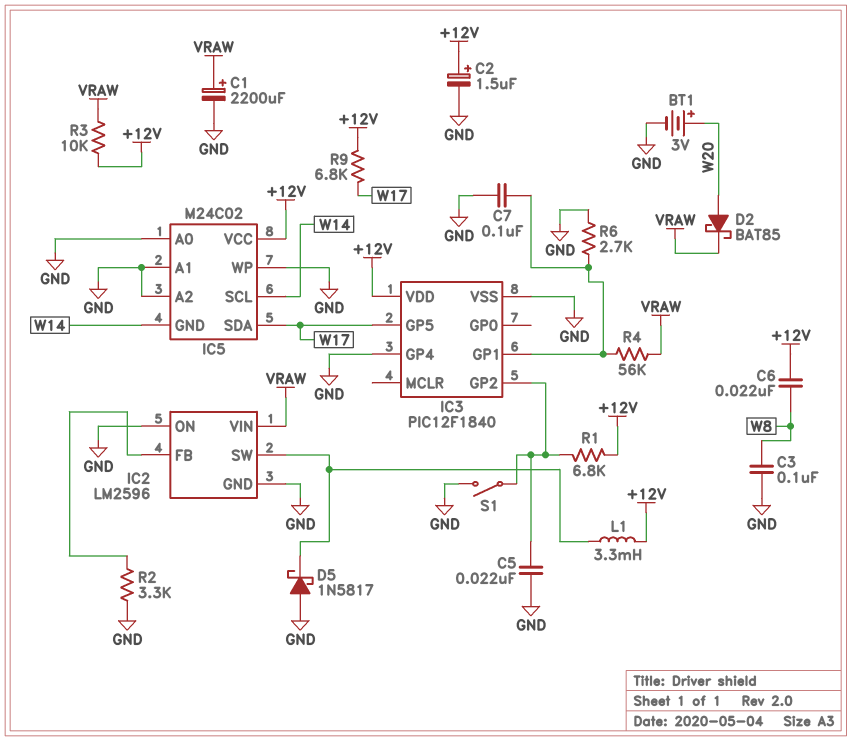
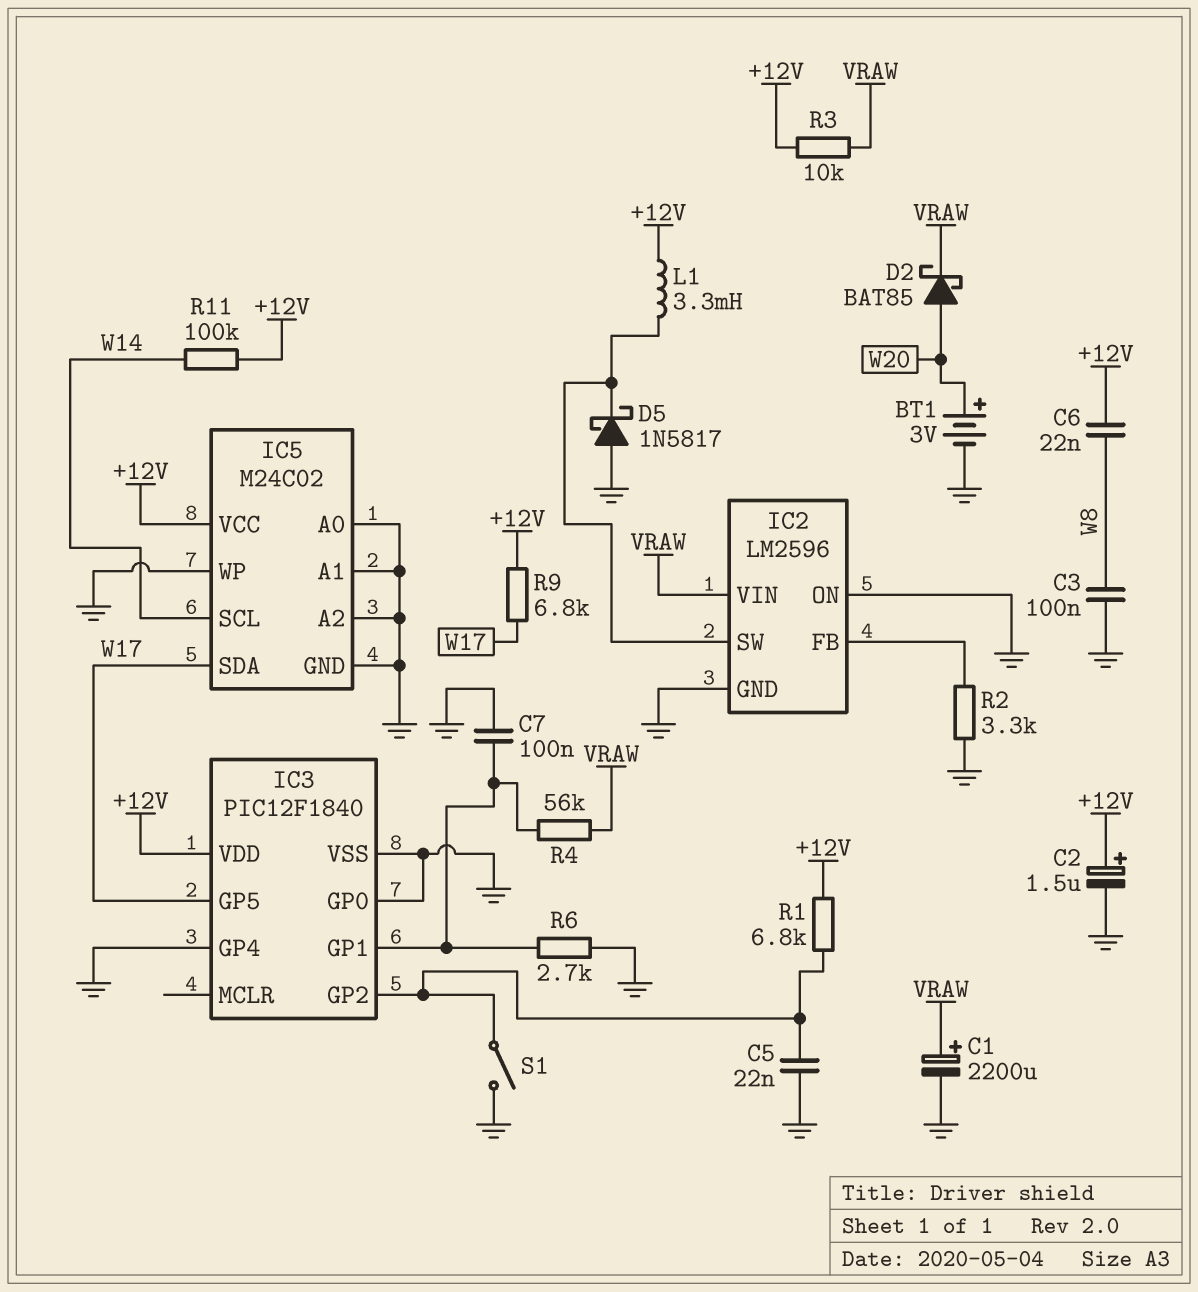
IC3 pin GP0: none -> GND
IC5 pin GND: W14 -> GND
R11: none -> 100k (+12V, W14)

